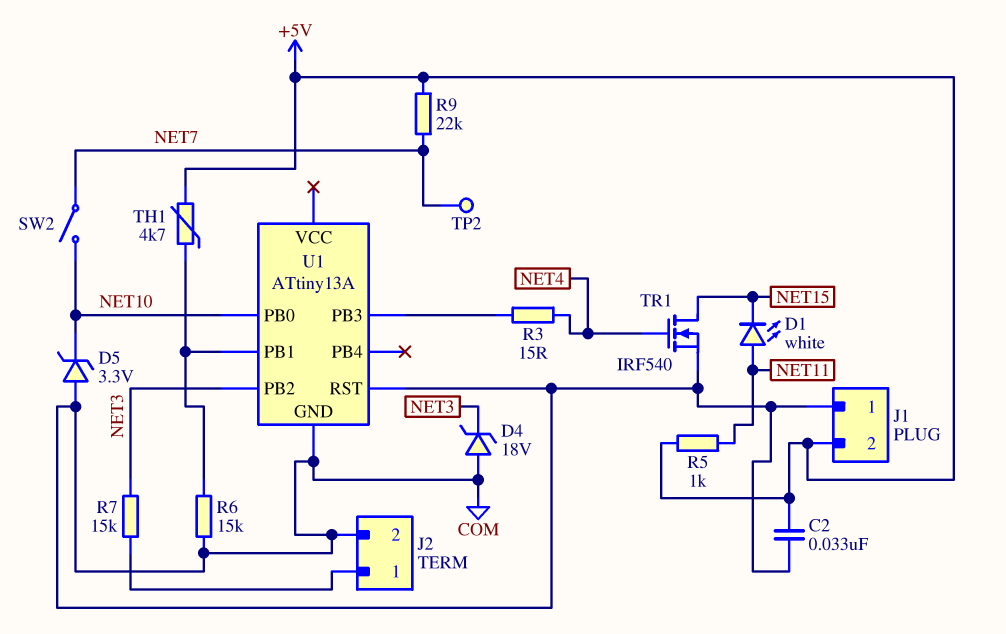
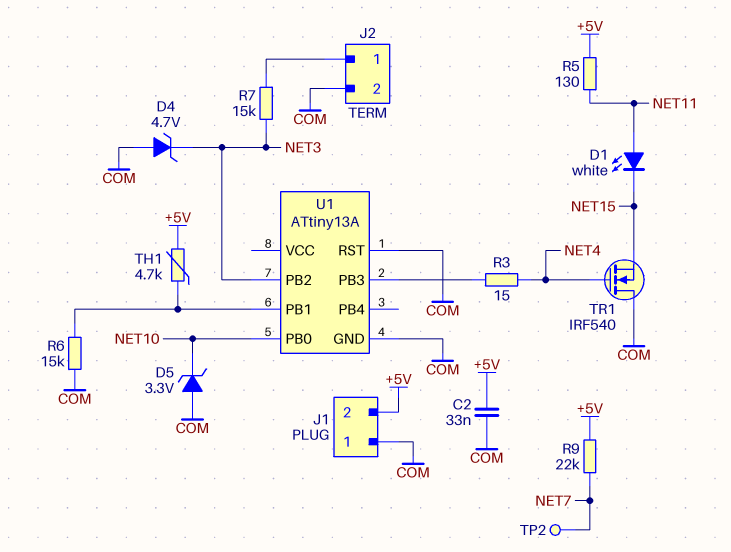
D4: zener 18V (A COM, K NET3) -> zener 4.7V (A COM, K NET3)
R5: 1k (+5V, NET11) -> 130 (+5V, NET11)
SW2: switch (NET7, NET10) -> none
TR1: NMOS IRF540 (G NET4, D NET15, S COM) -> NMOS IRF540 (G NET4, D COM, S NET15)

